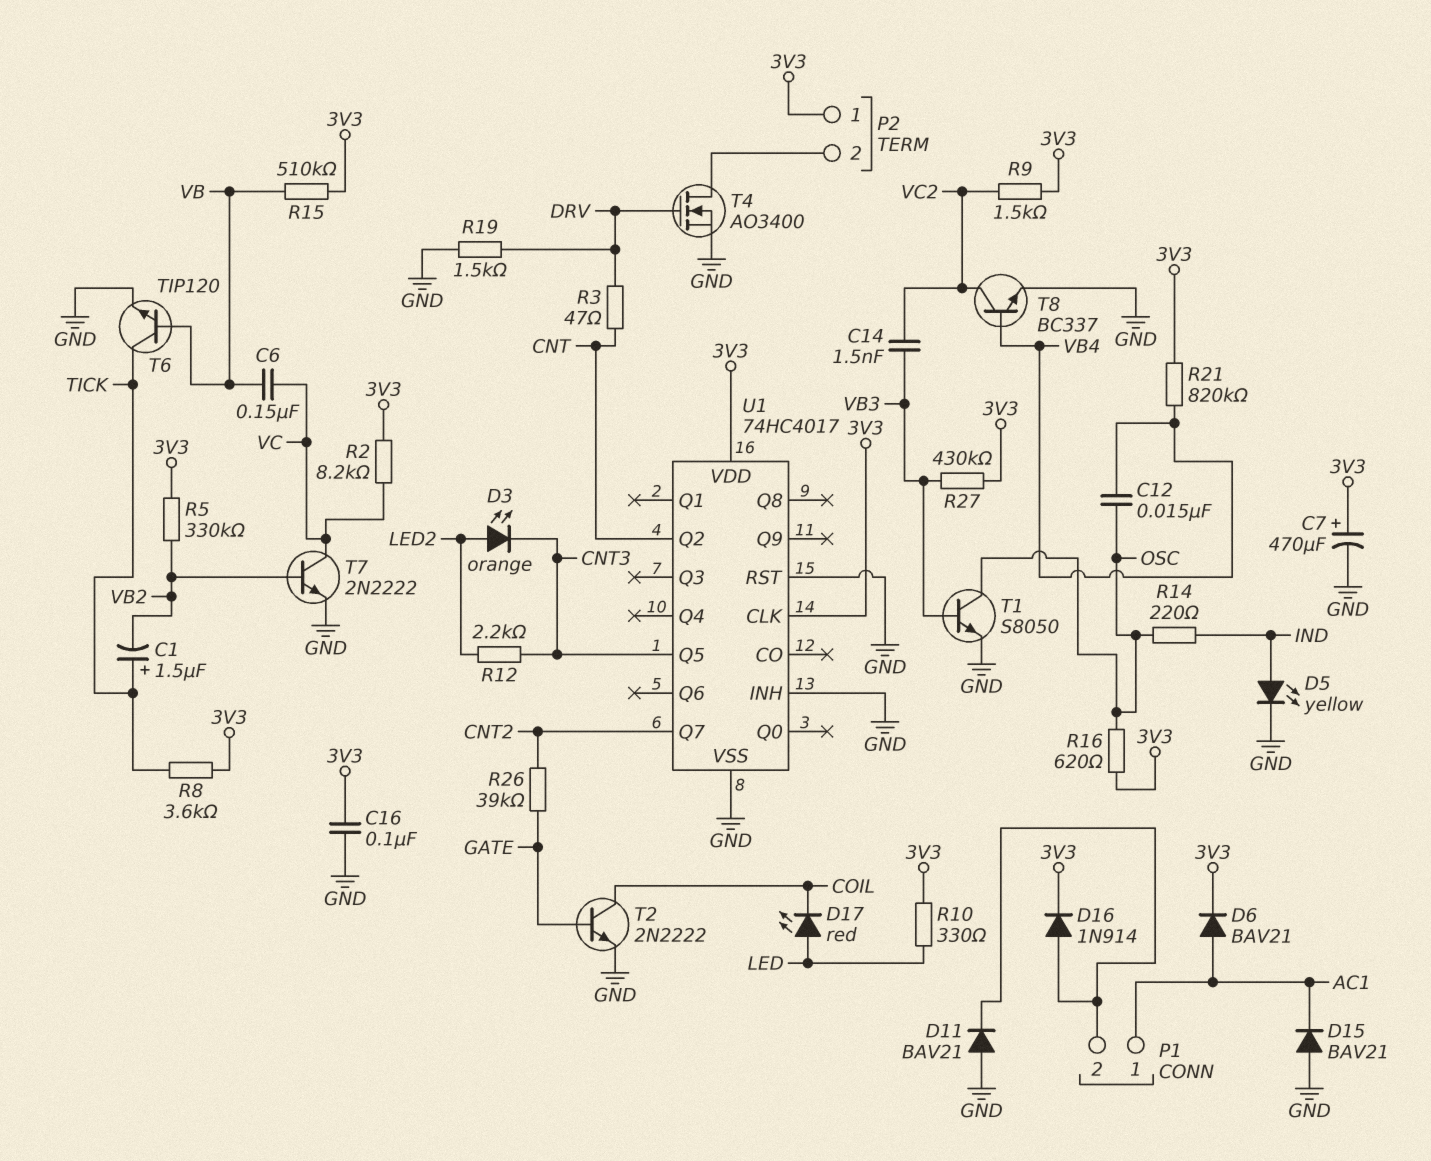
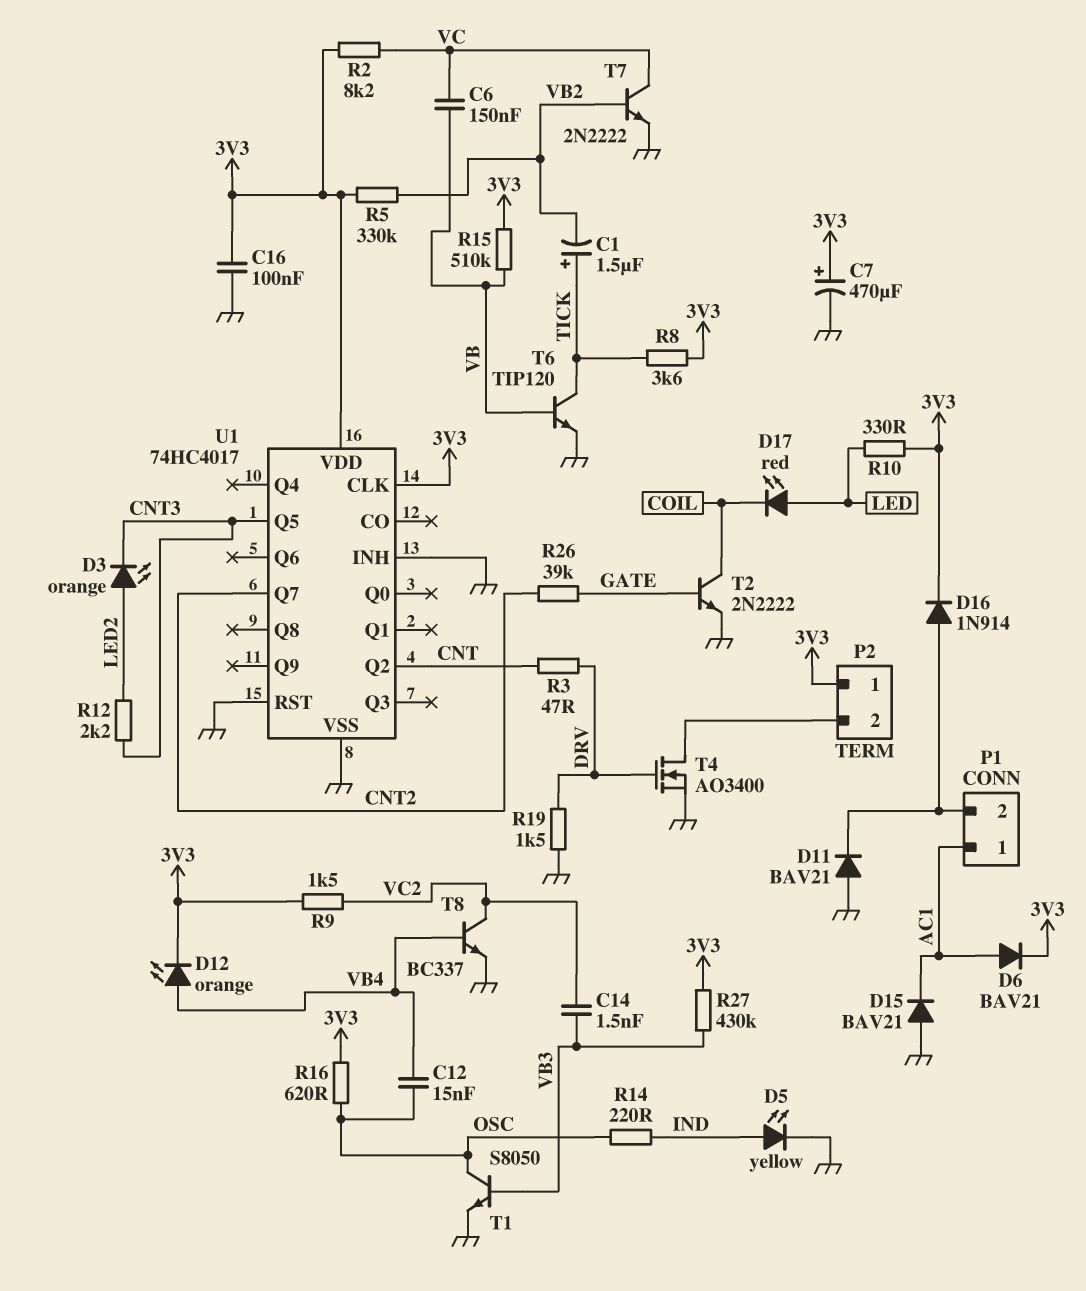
D12: none -> LED orange (A VB4, K 3V3)
R21: 820k (3V3, VB4) -> none

